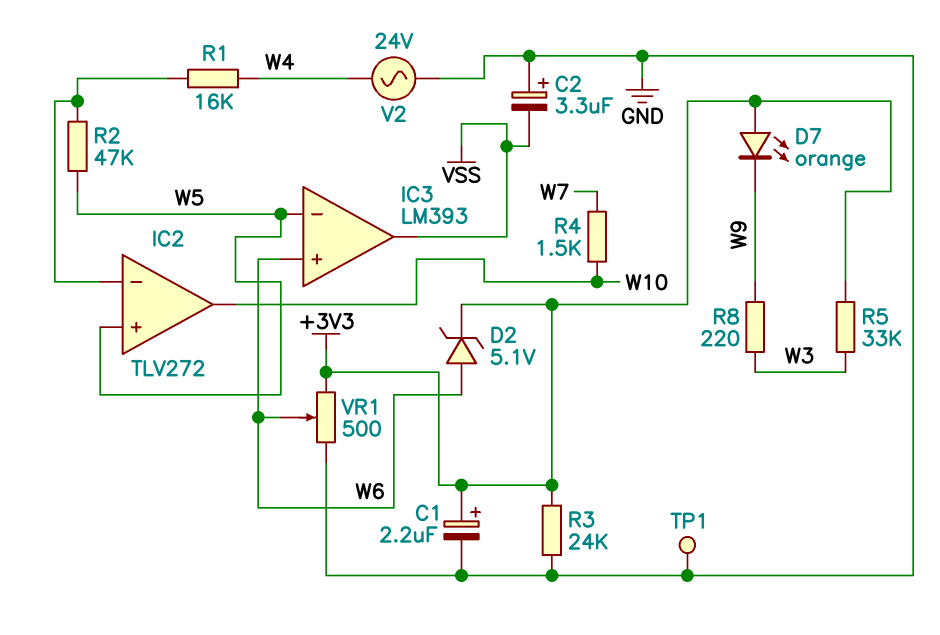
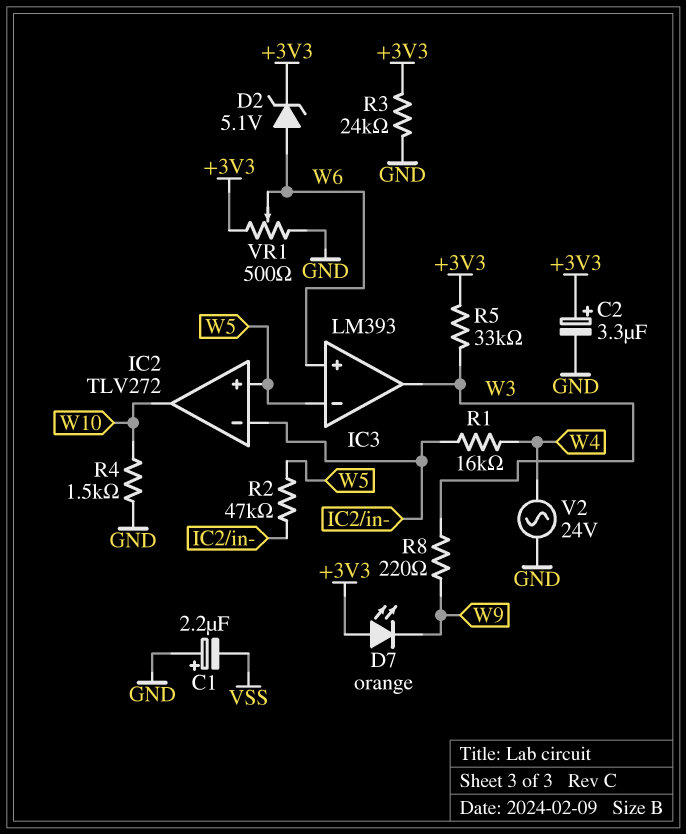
C1: 2.2uF (plus +3V3, minus GND) -> 2.2uF (plus GND, minus VSS)
C2: 3.3uF (plus GND, minus VSS) -> 3.3uF (plus +3V3, minus GND)
IC3 pin out: VSS -> W3
R4: 1.5k (W7, W10) -> 1.5k (GND, W10)
TP1: test point (GND) -> none

